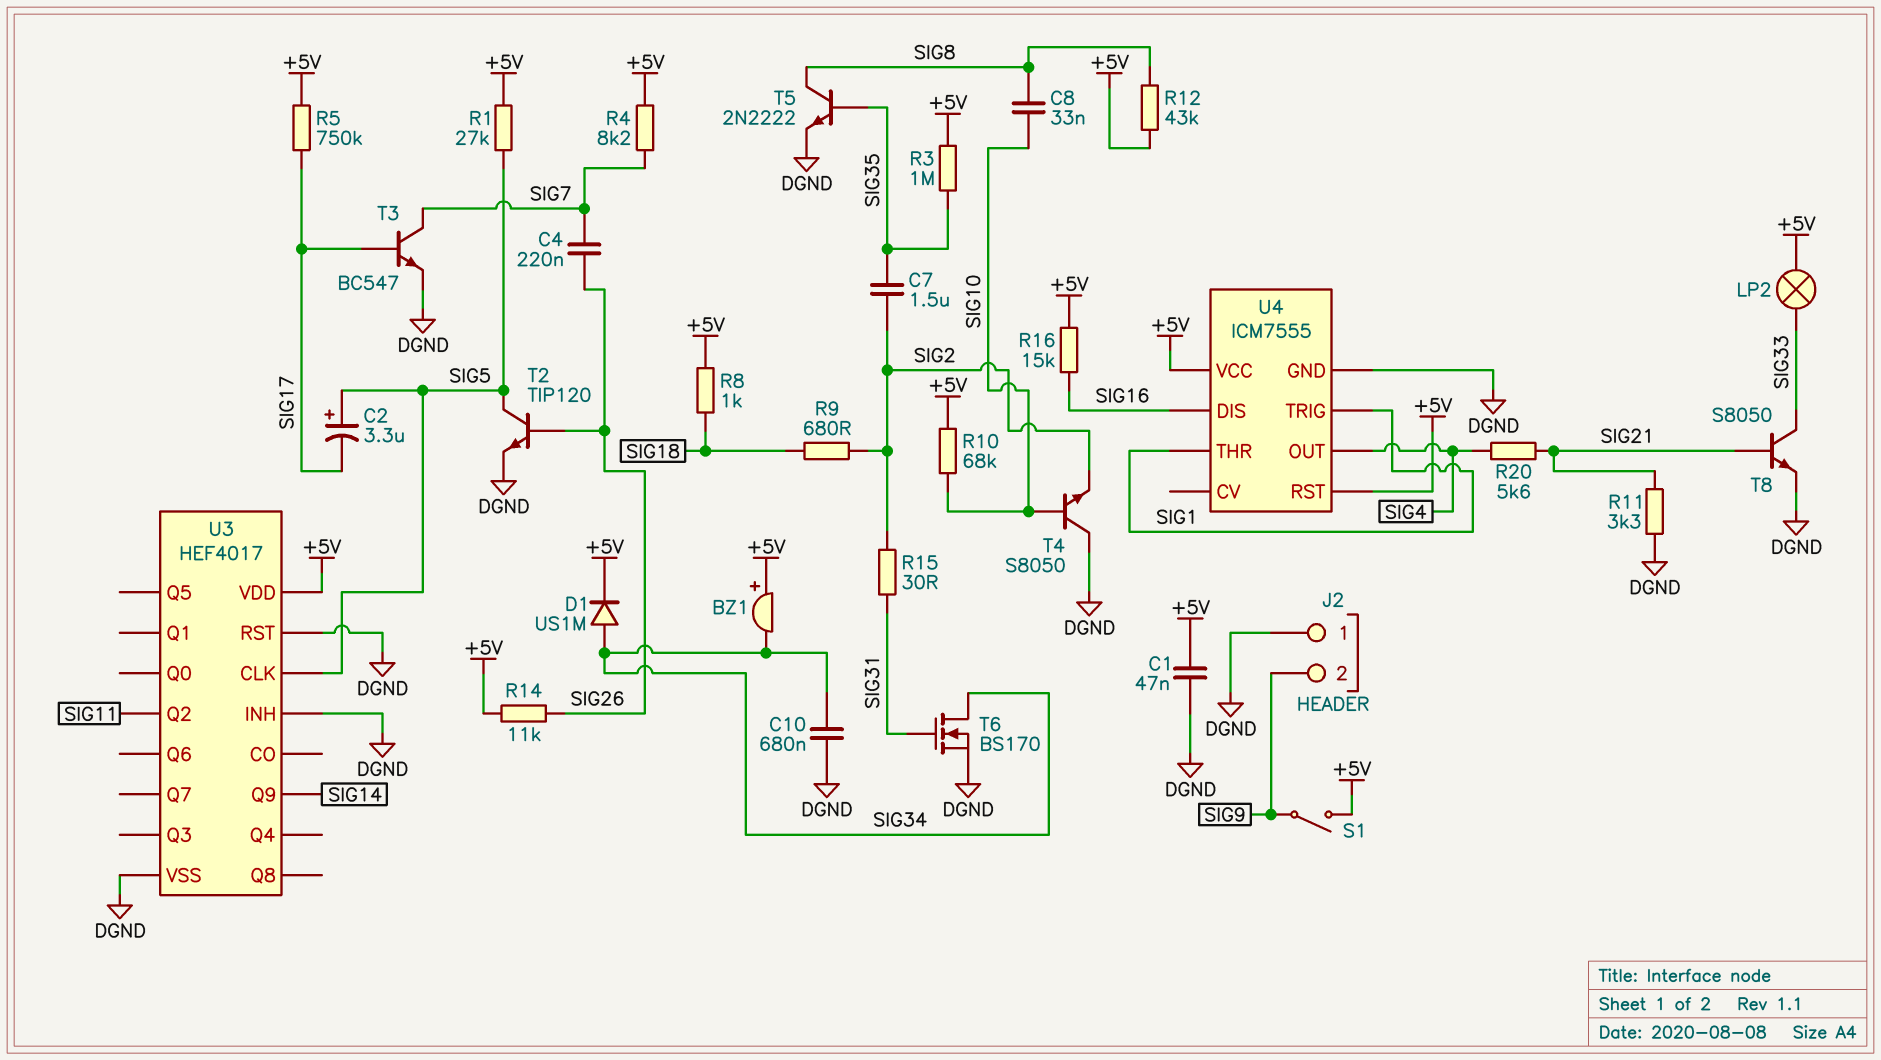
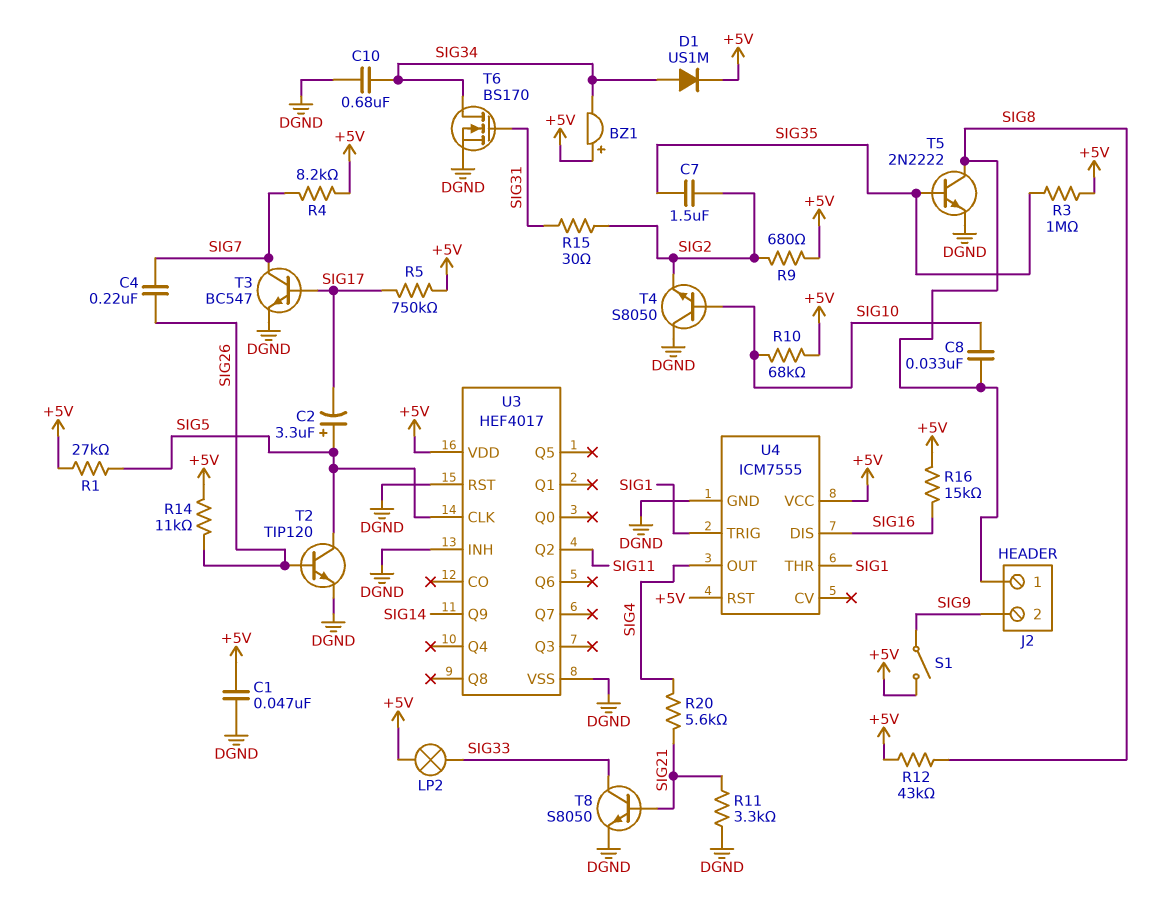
J2 pin 1: DGND -> SIG8
R8: 1k (+5V, SIG18) -> none
R9: 680 (SIG2, SIG18) -> 680 (+5V, SIG2)

